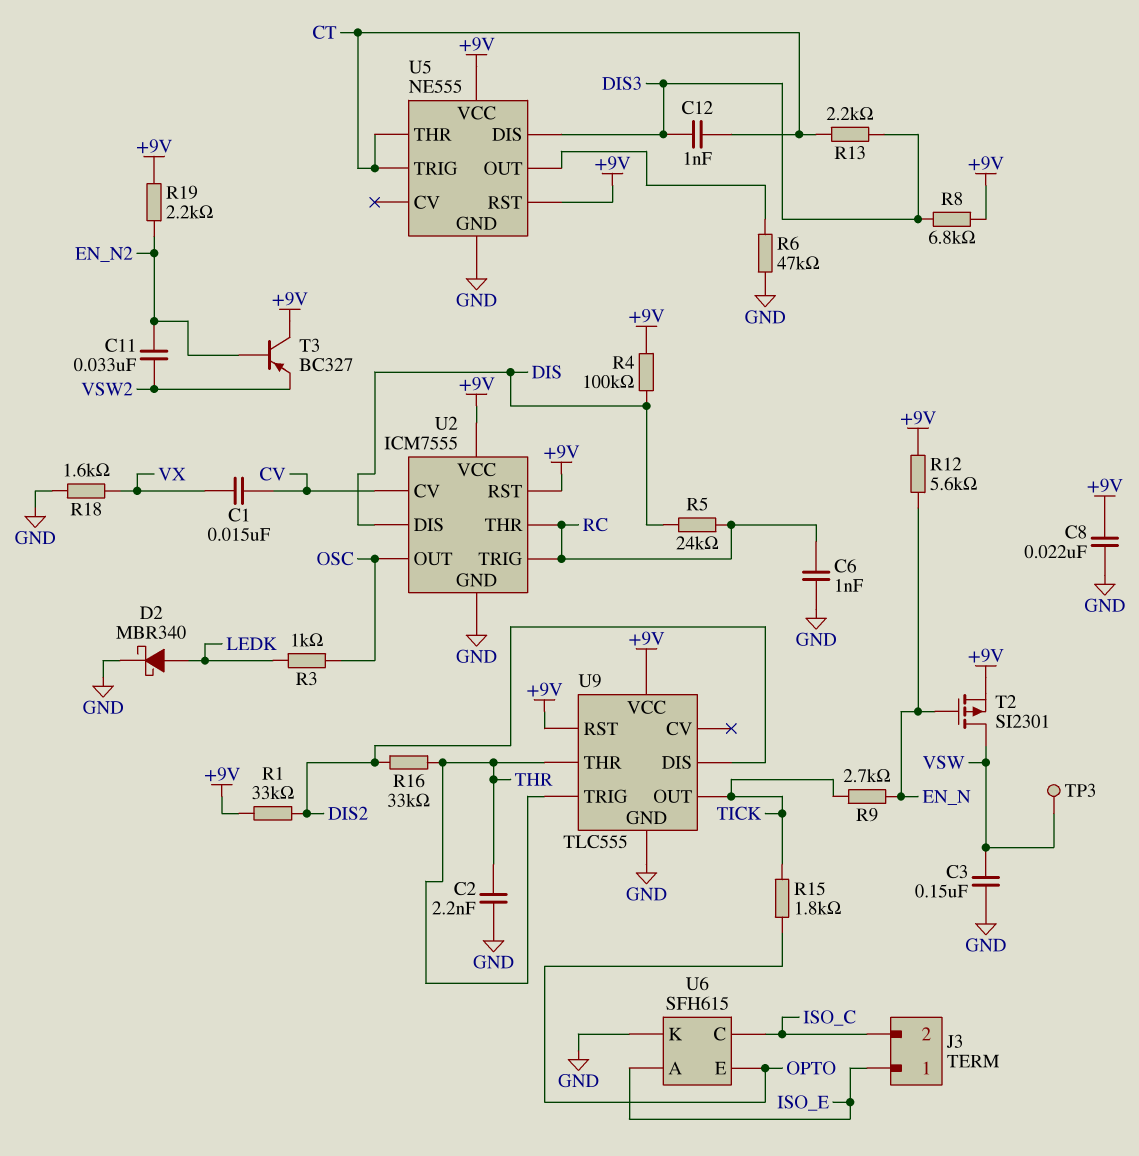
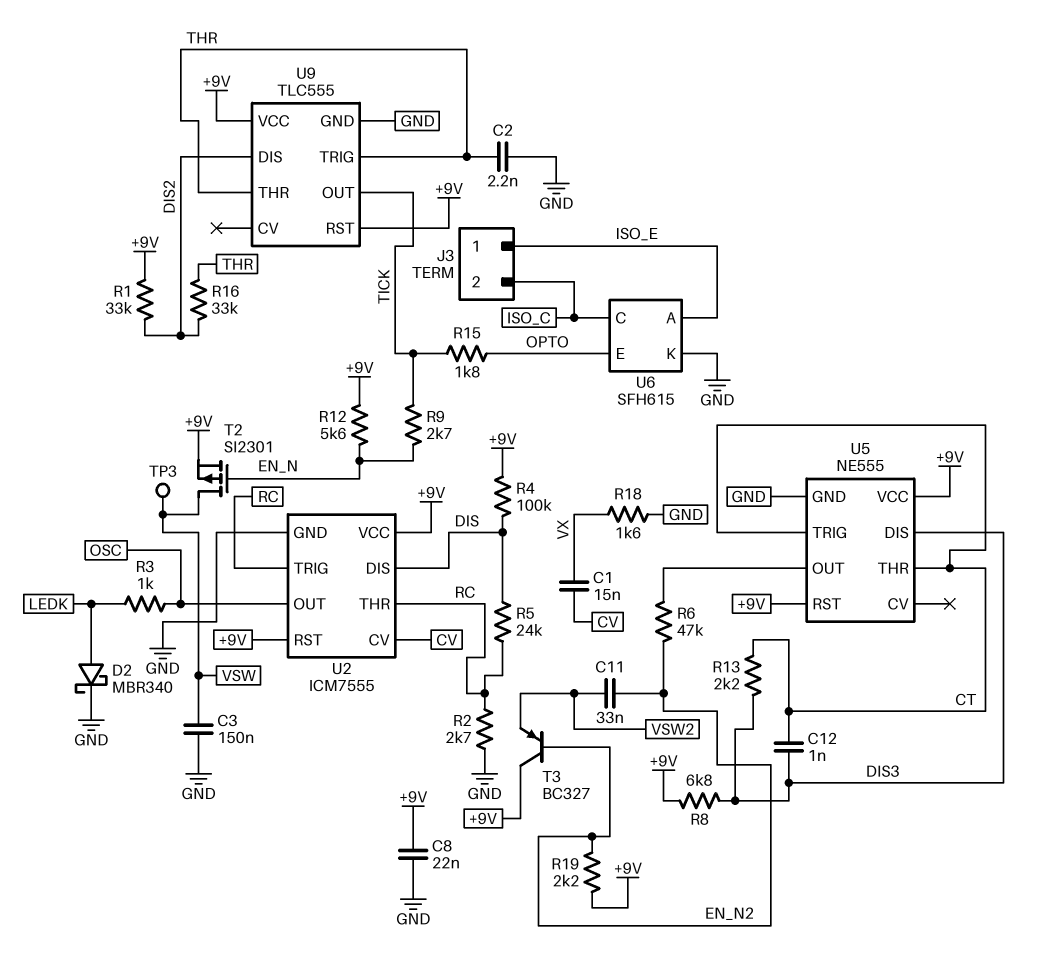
C6: 1nF (GND, RC) -> none
R2: none -> 2.7k (GND, RC)
R6: 47k (GND, U5/OUT) -> 47k (EN_N2, U5/OUT)

